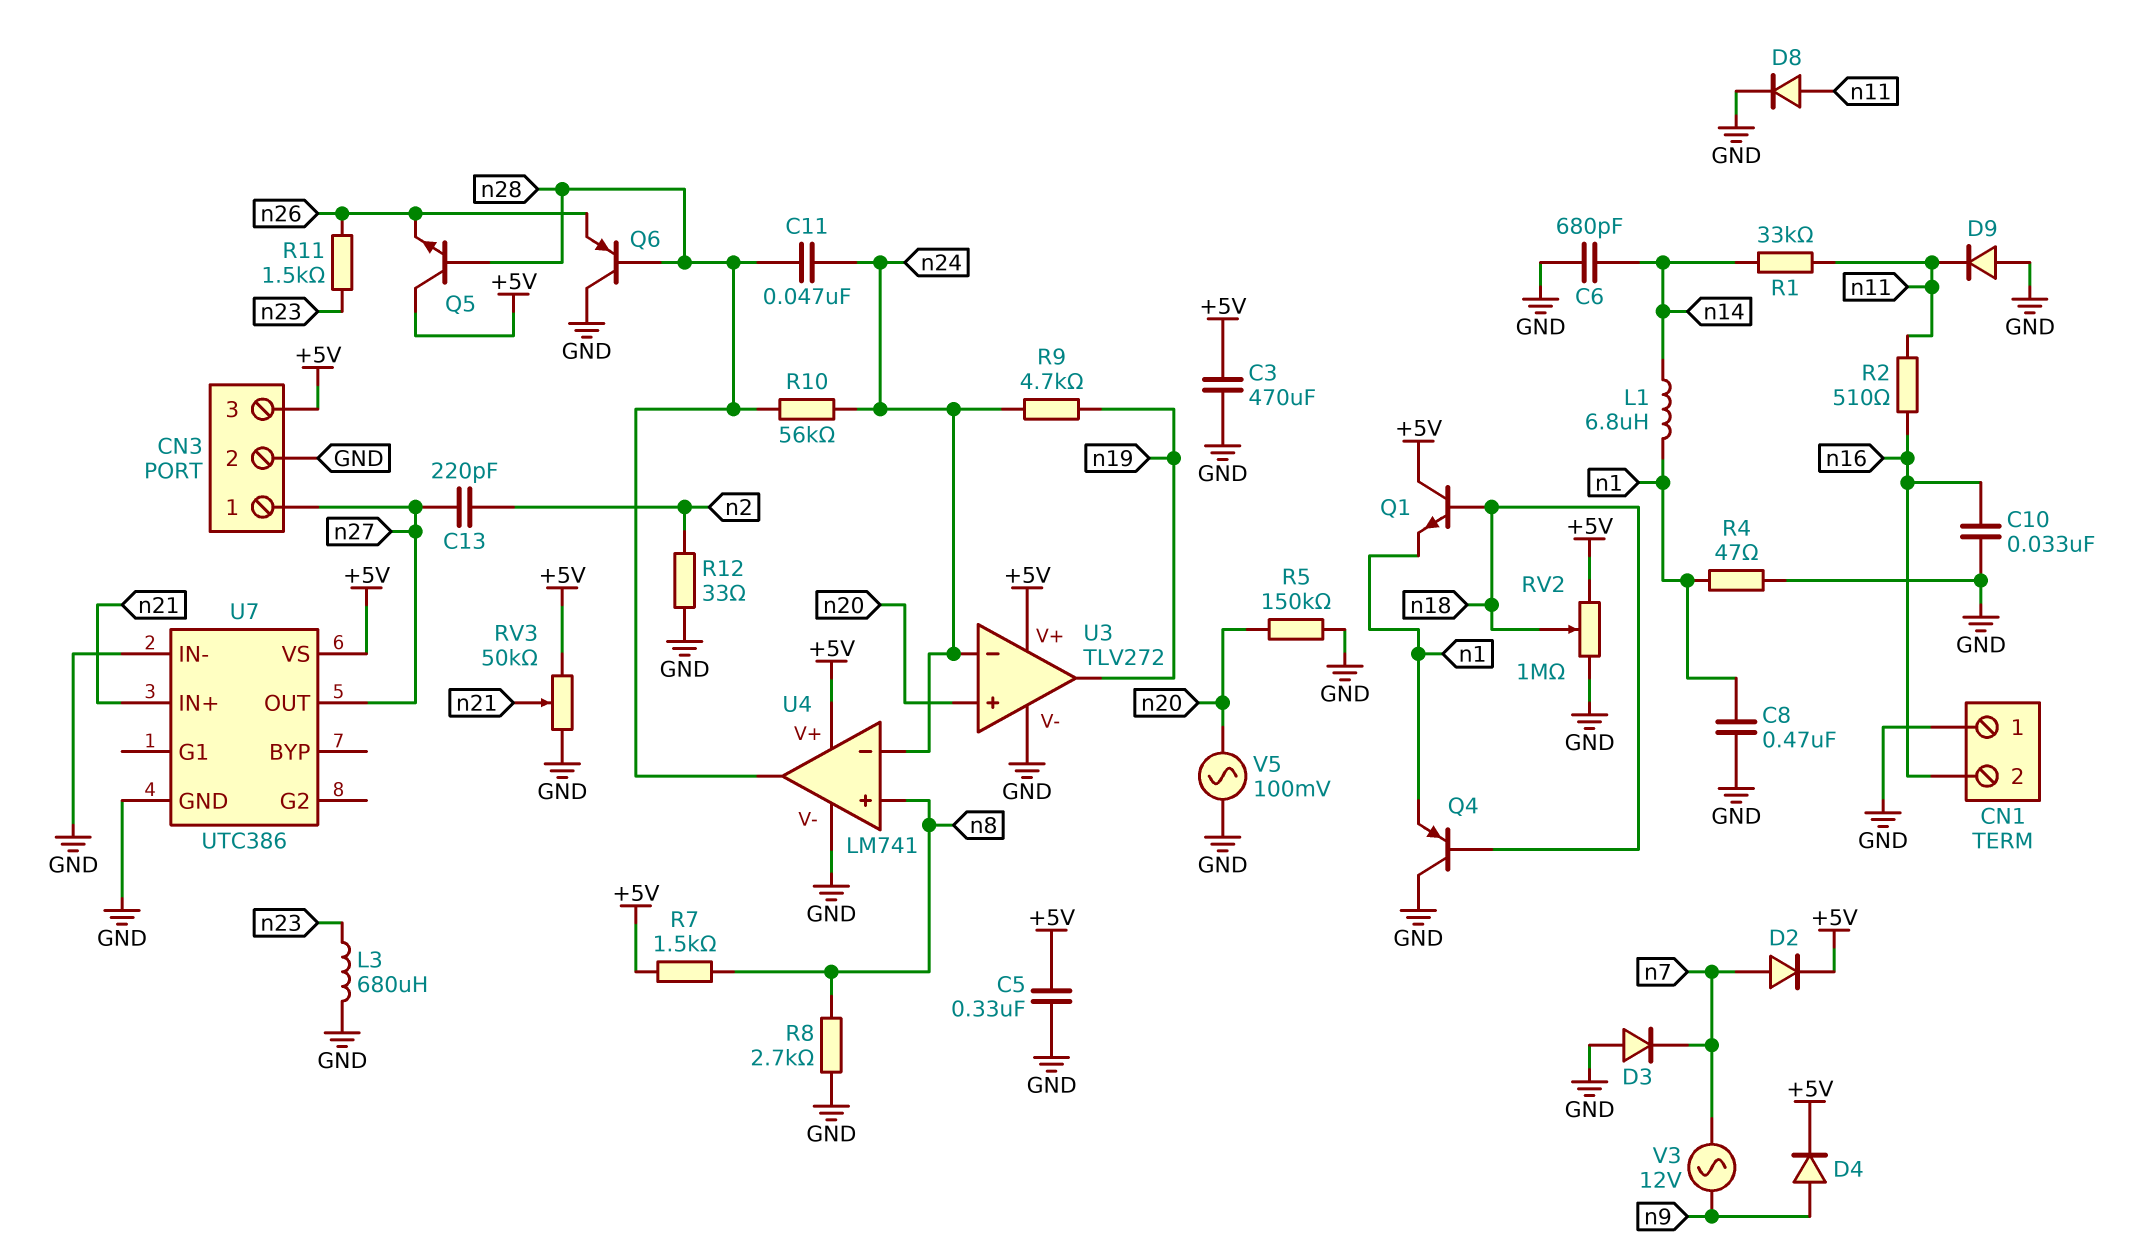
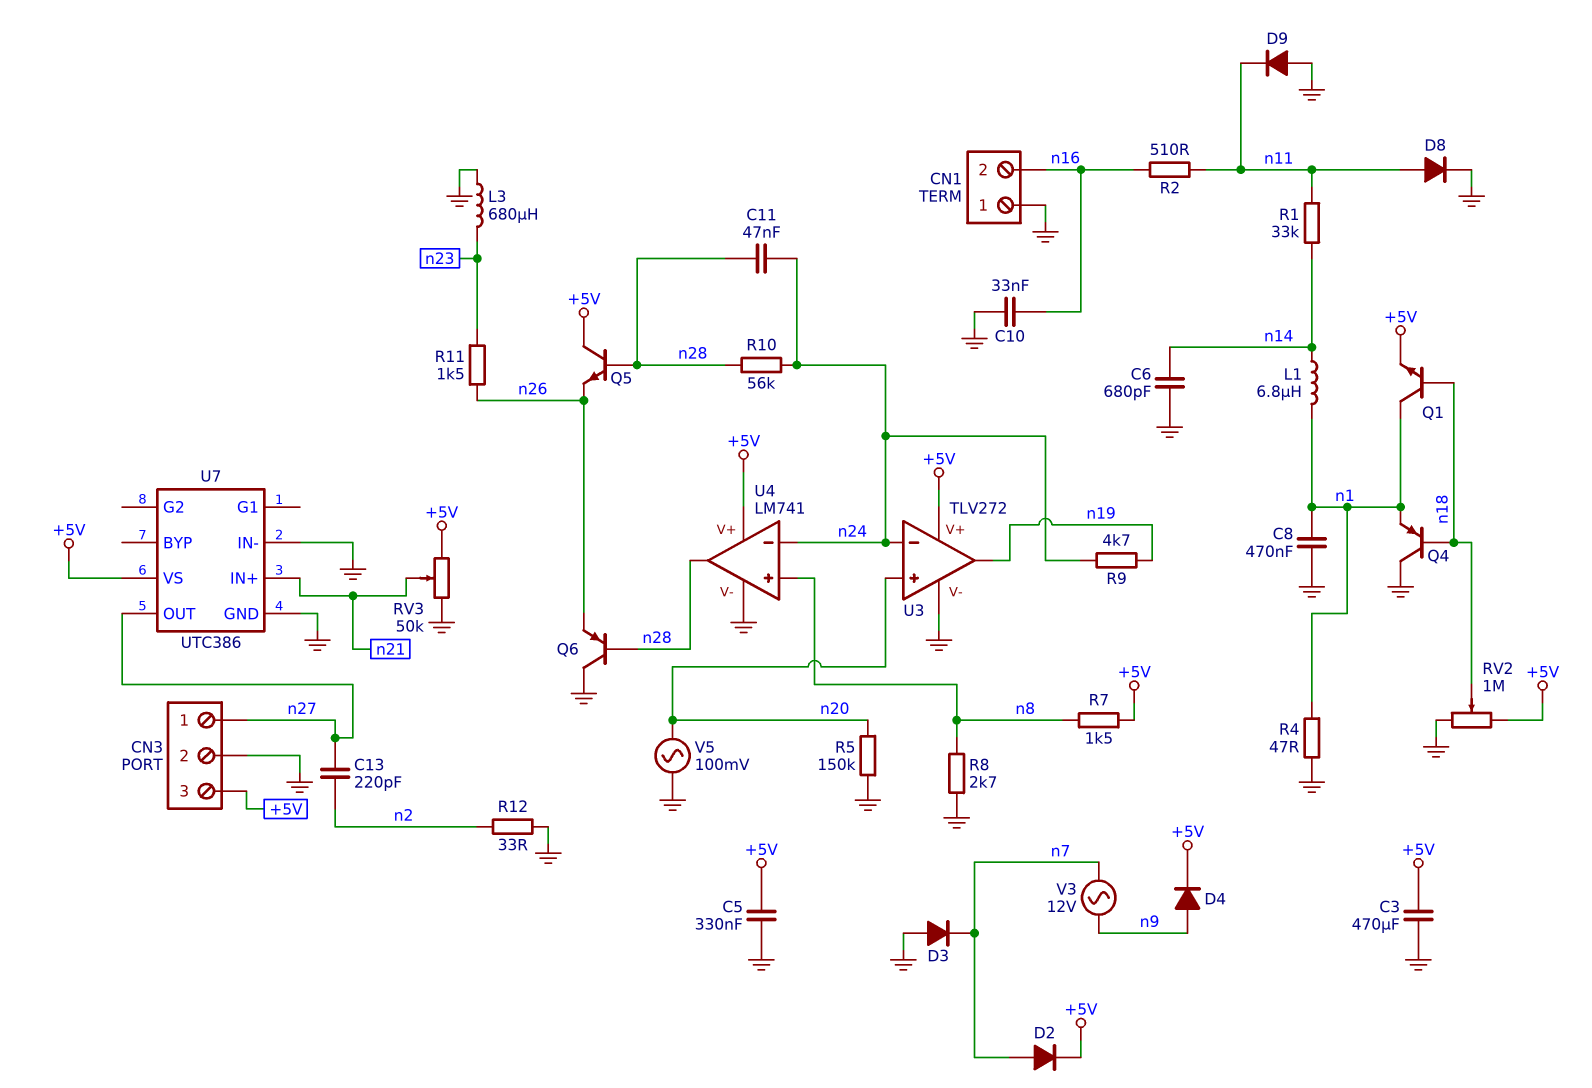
Q1: NPN (B n18, C +5V, E n1) -> NPN (B n18, C n1, E +5V)

